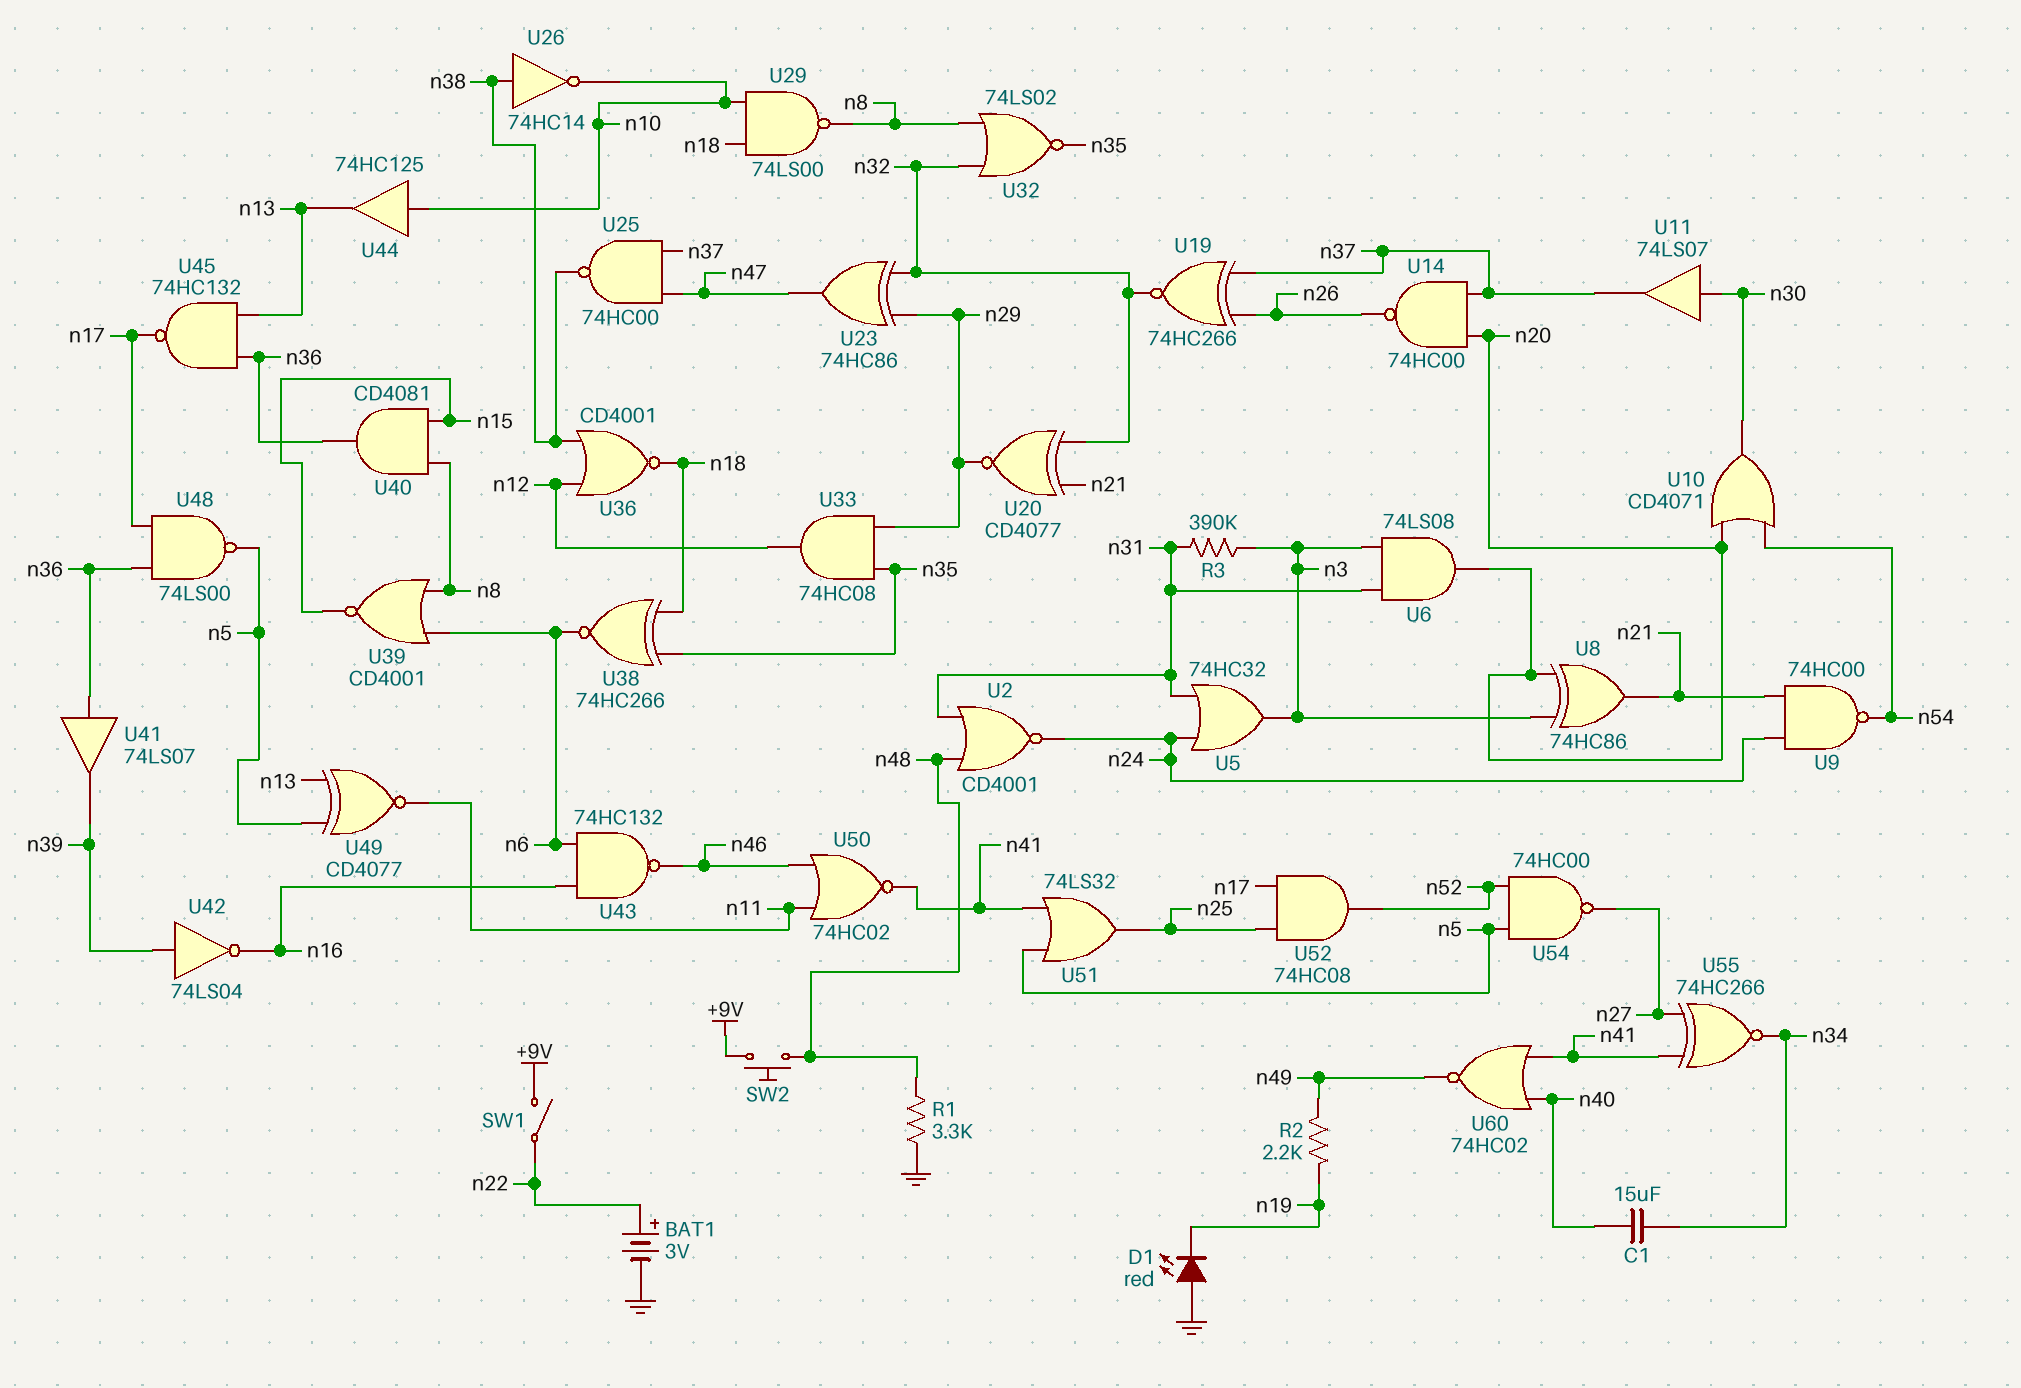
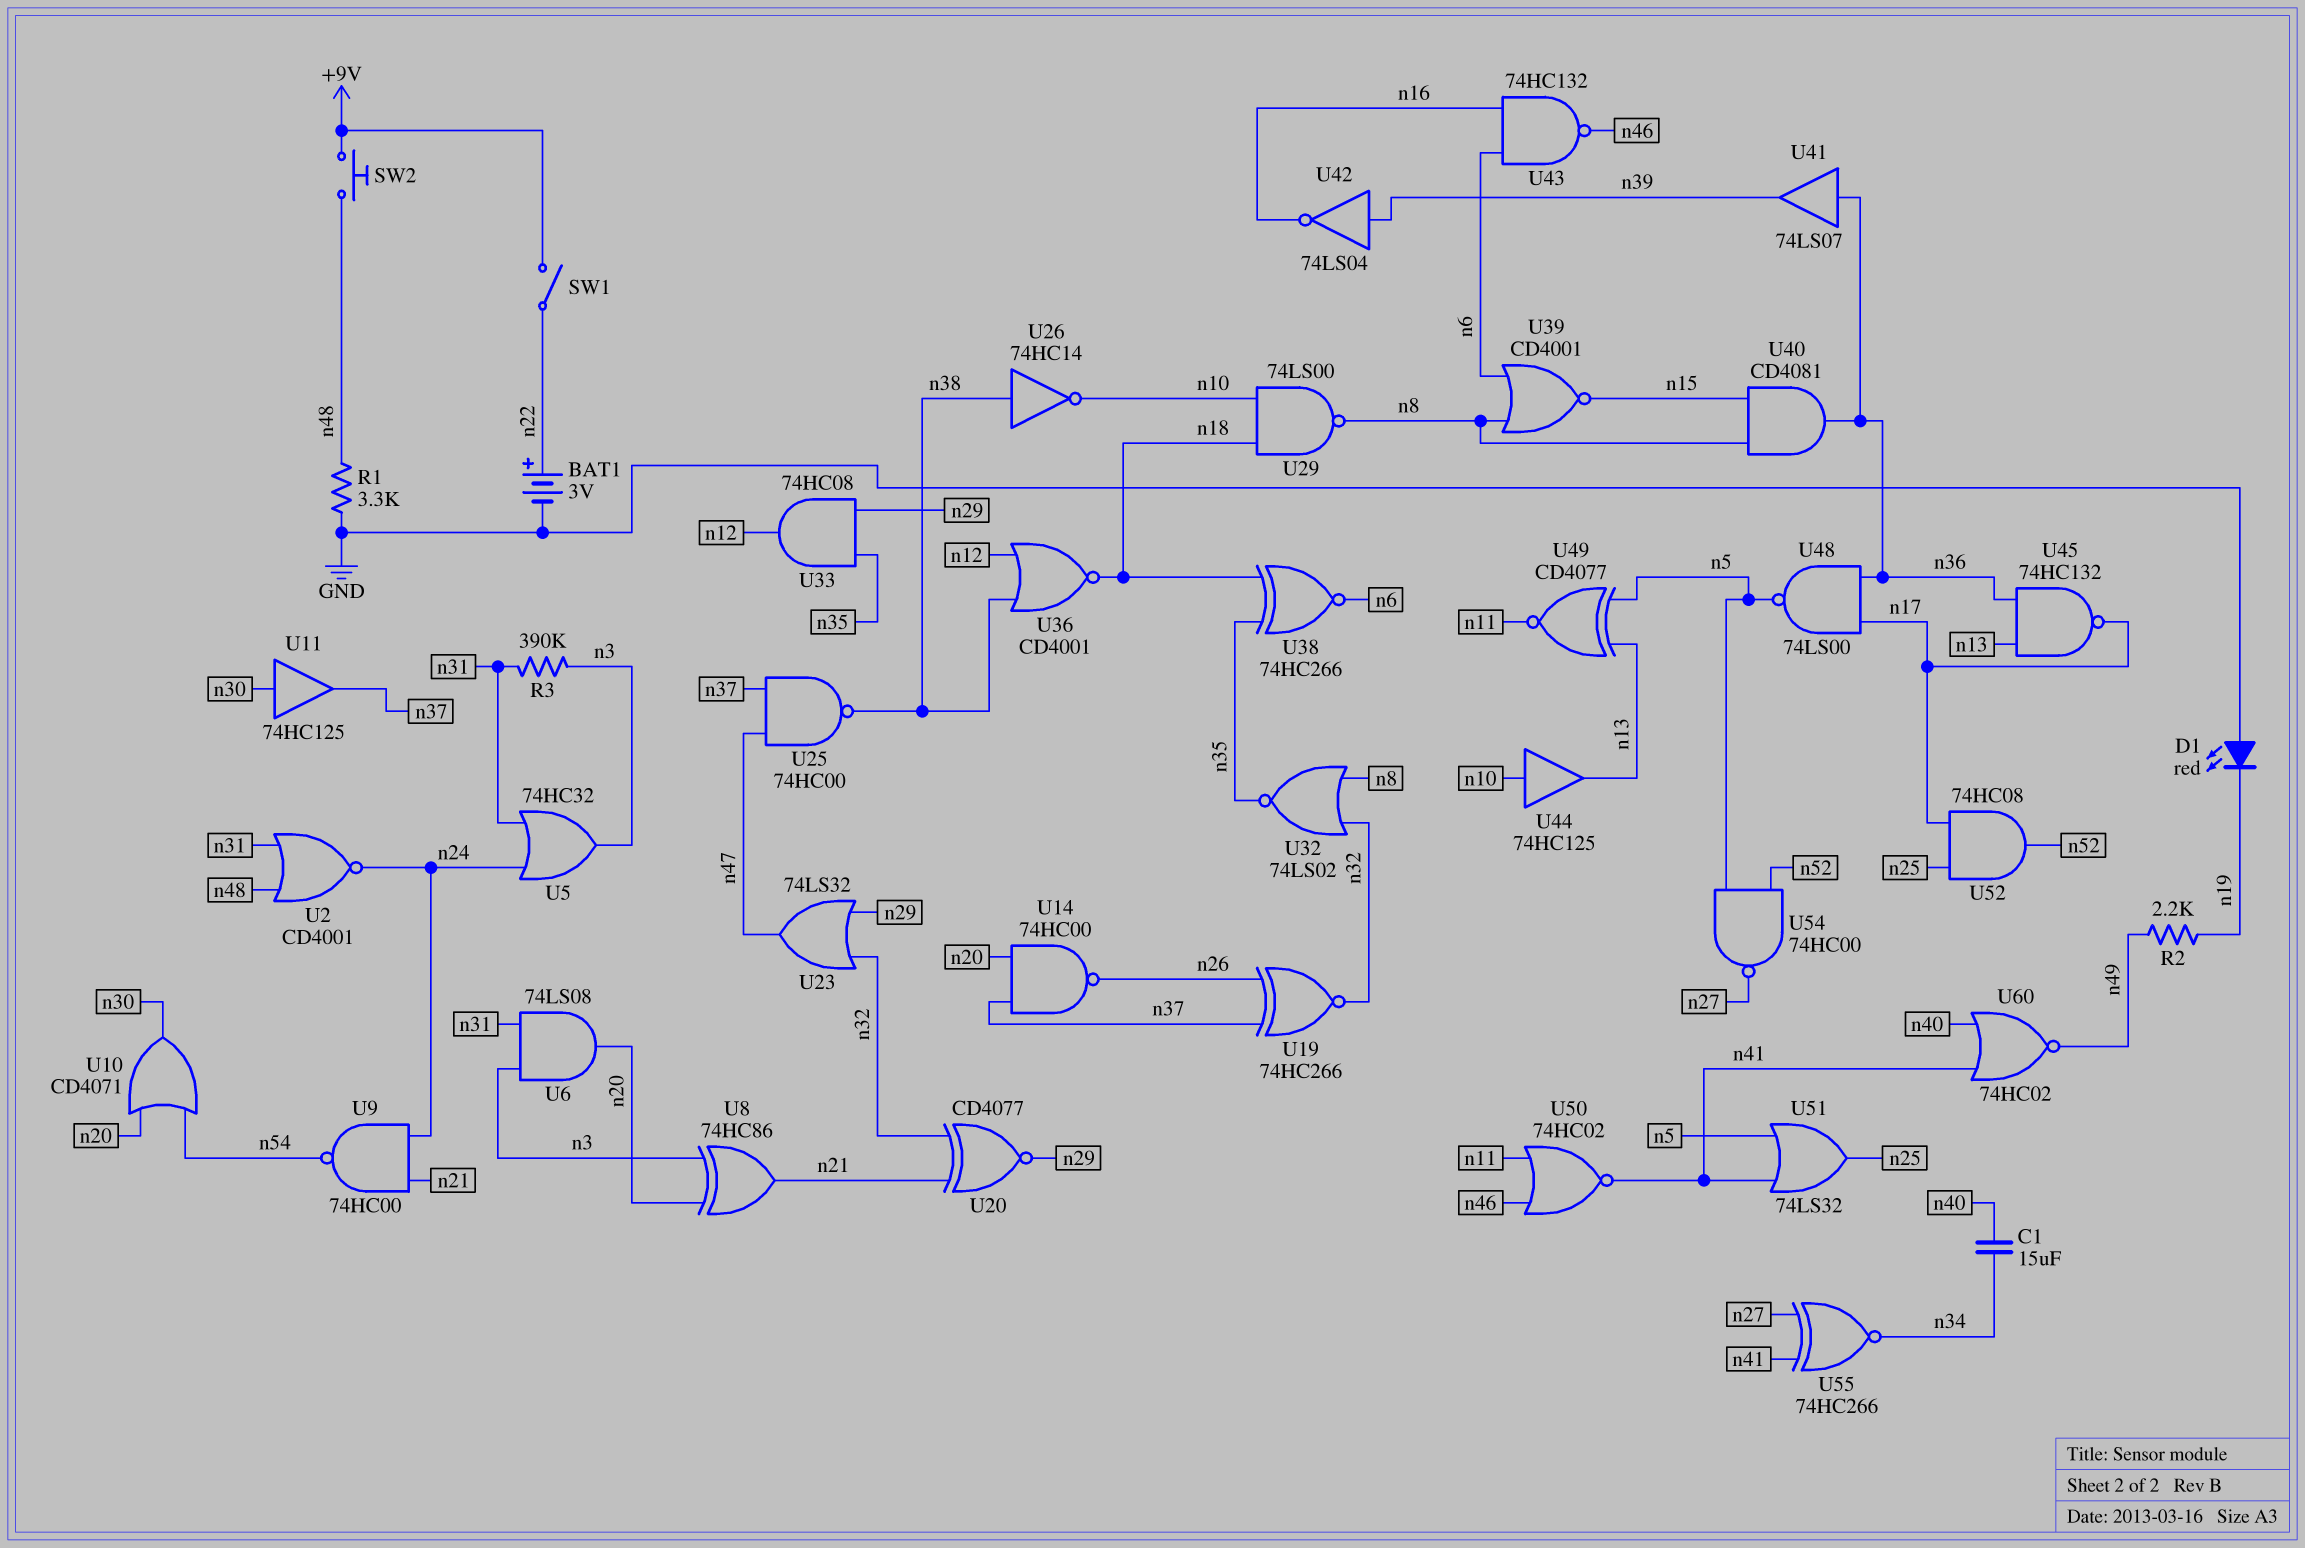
U11: buffer 74LS07 (in n30, out n37) -> buffer 74HC125 (in n30, out n37)
U23: XOR 74HC86 (in n29, in n32, out n47) -> OR 74LS32 (in n29, in n32, out n47)

